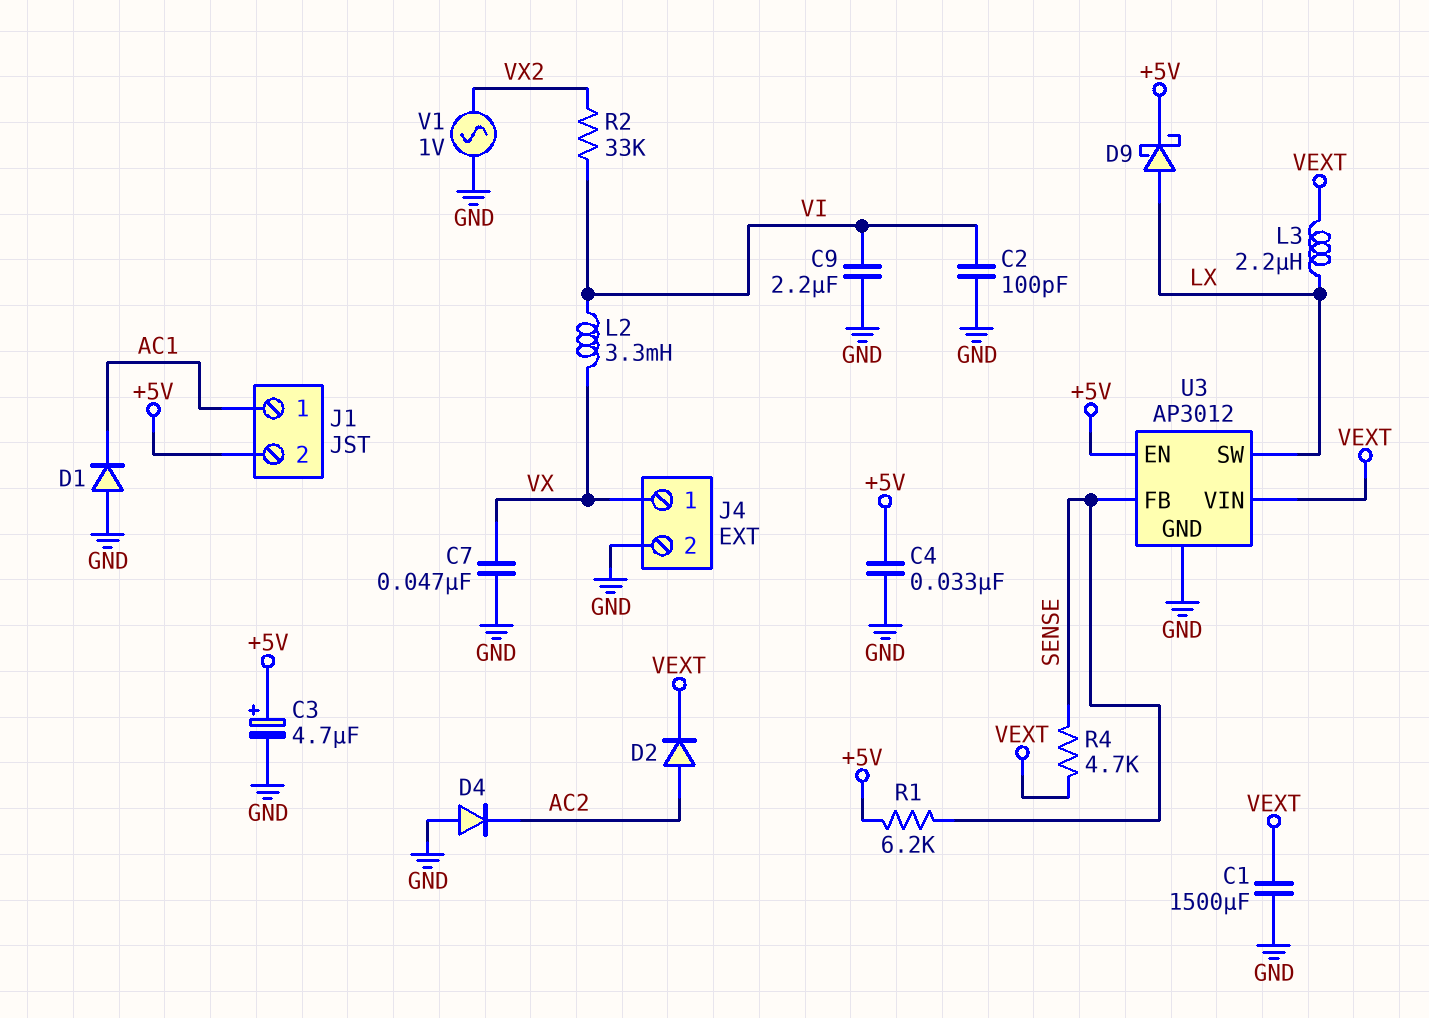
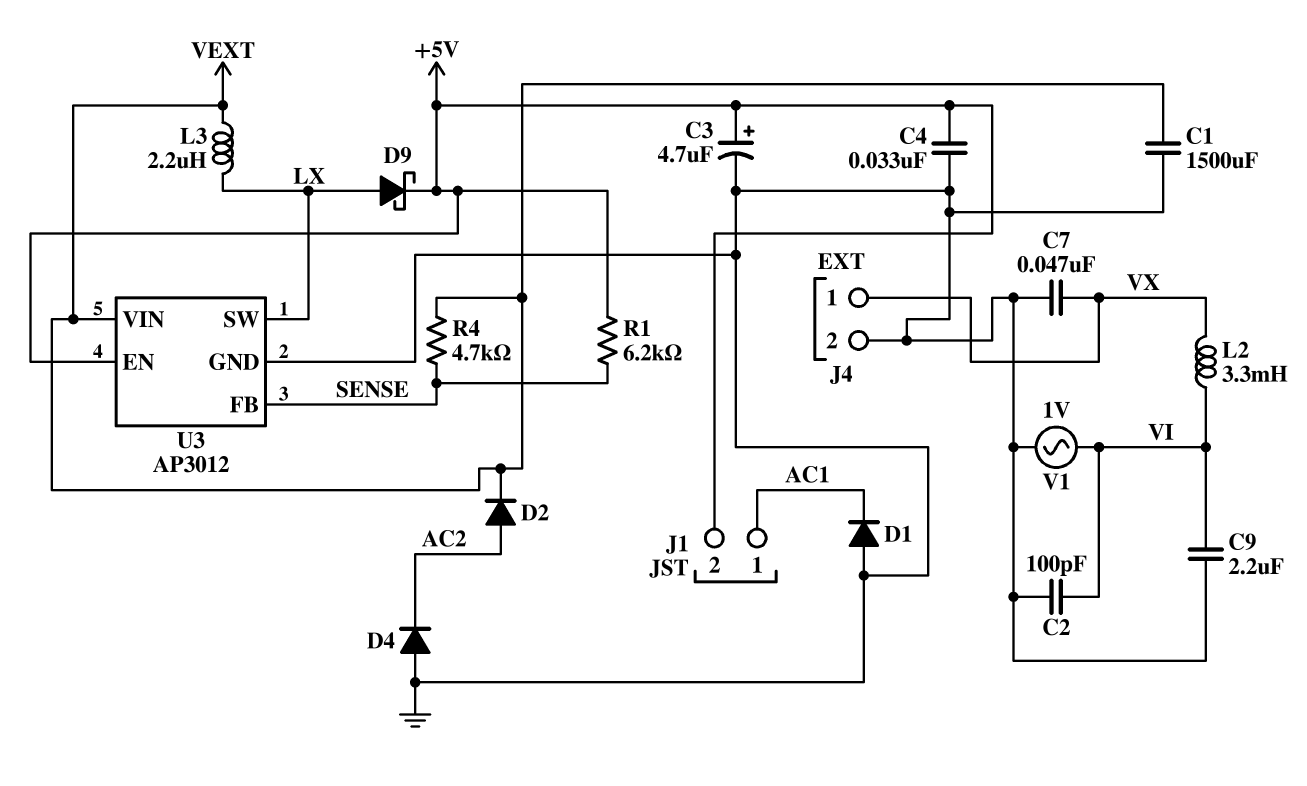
R2: 33k (VI, VX2) -> none
V1: AC 1V (GND, VX2) -> AC 1V (GND, VI)

